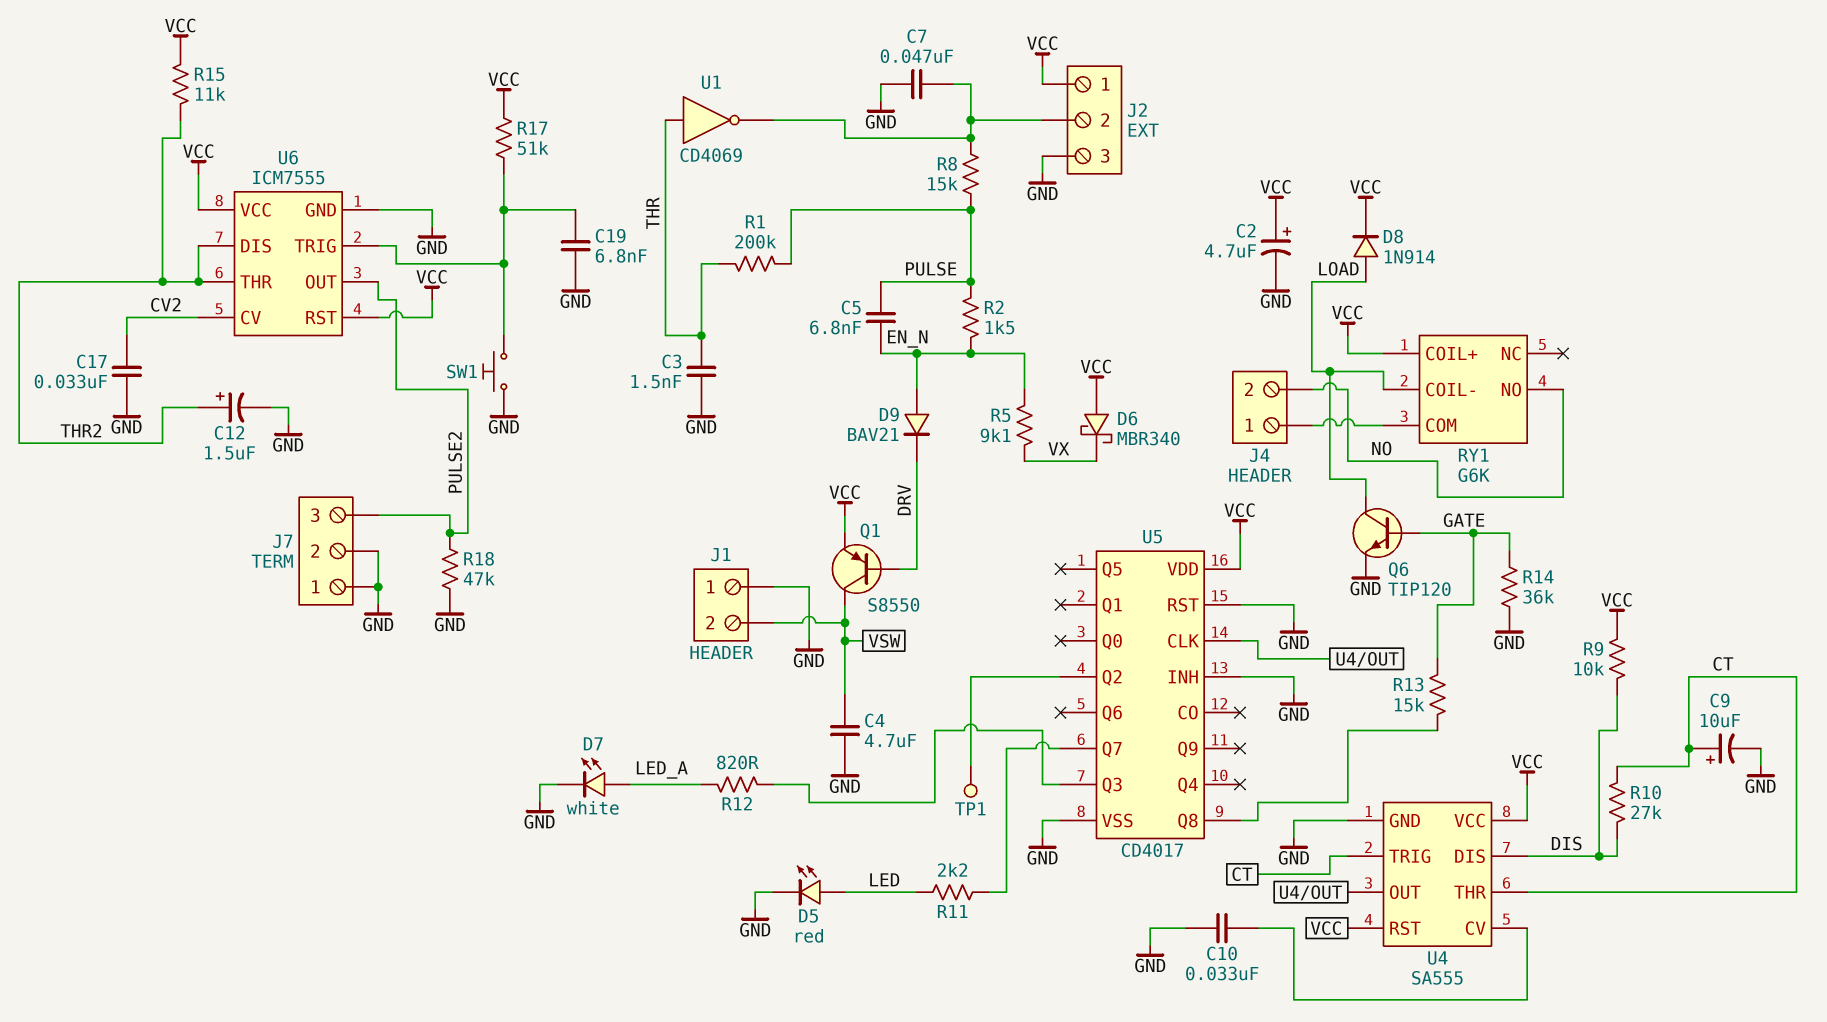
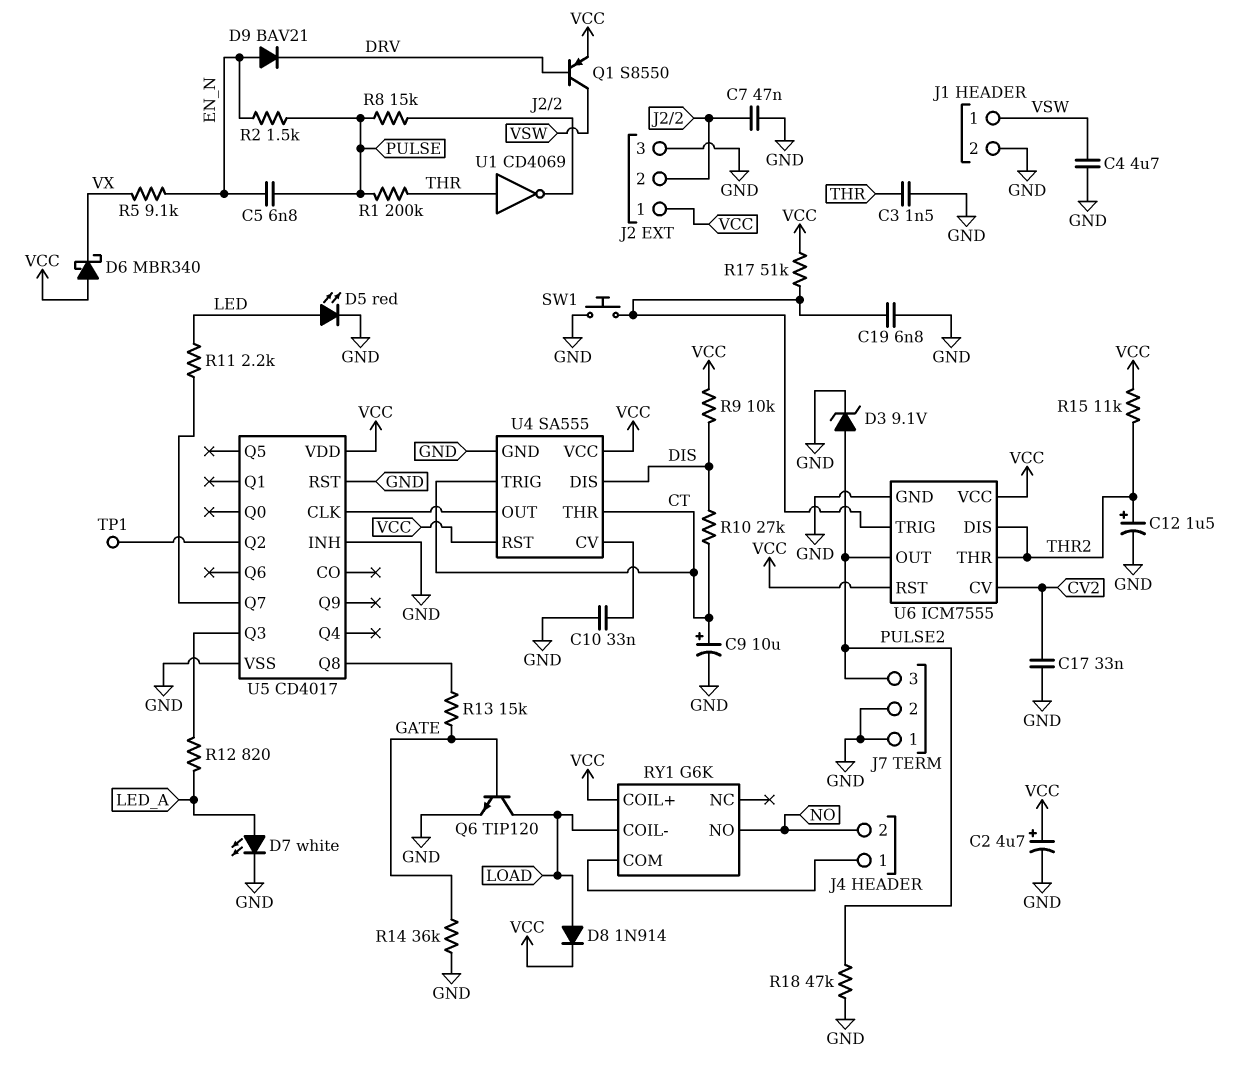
D3: none -> zener 9.1V (A PULSE2, K GND)
J1 pin 1: GND -> VSW
J1 pin 2: VSW -> GND

